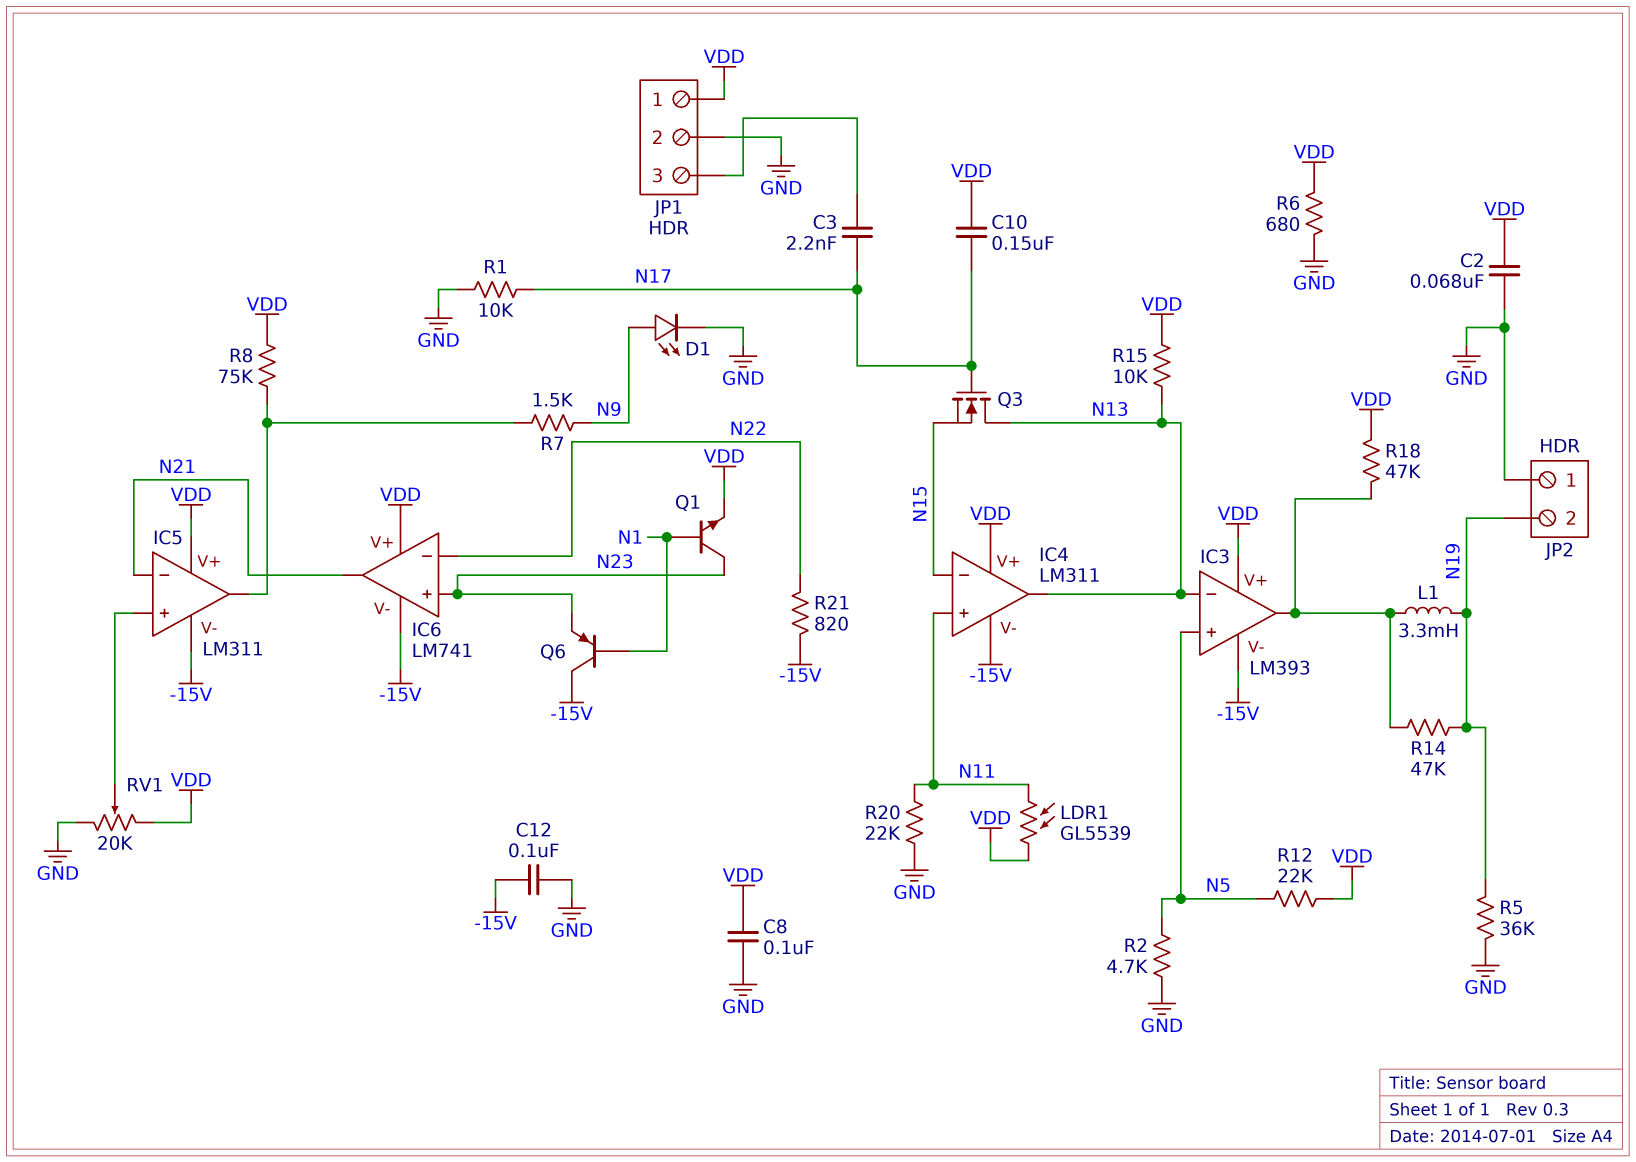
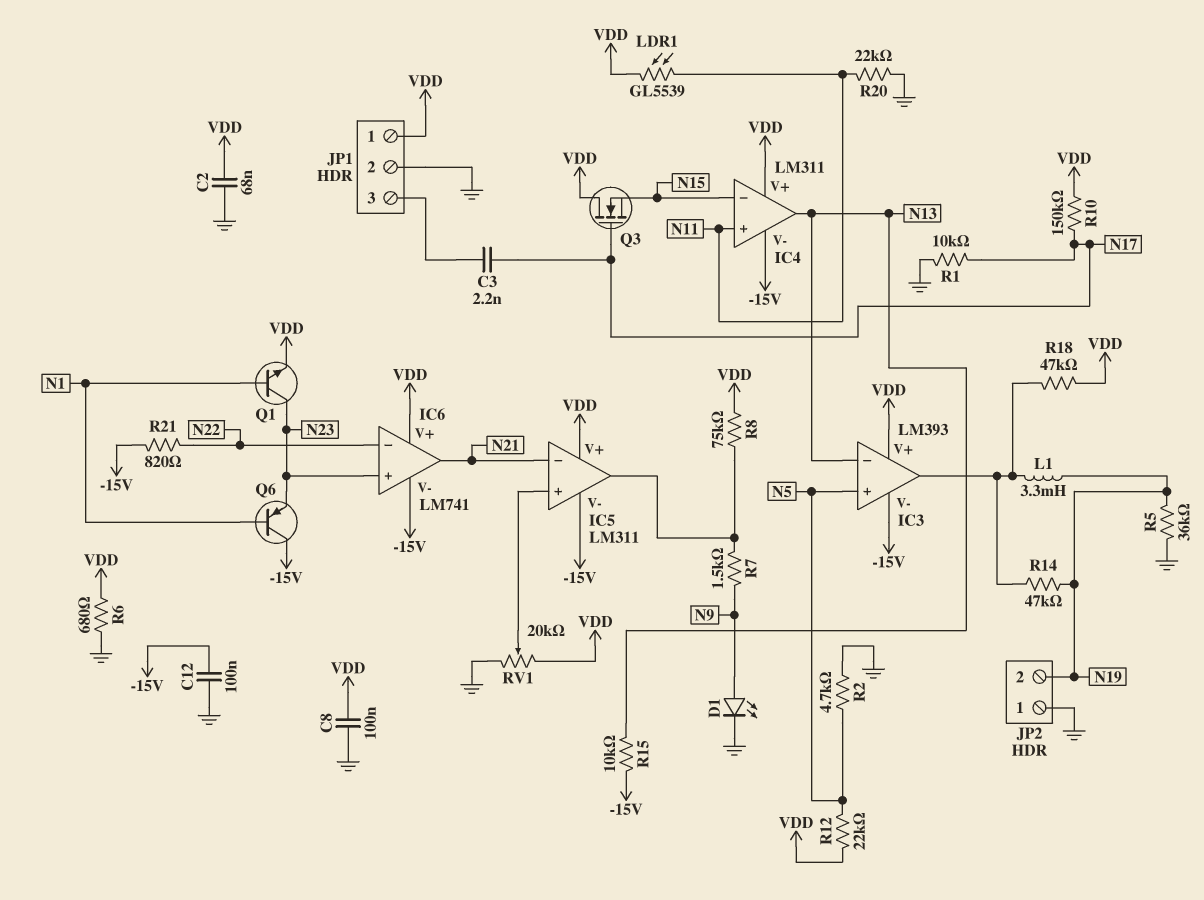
C10: 150nF (N17, VDD) -> none
Q3: NMOS (G N17, D N13, S N15) -> NMOS (G N17, D VDD, S N15)
R10: none -> 150k (N17, VDD)
R15: 10k (N13, VDD) -> 10k (-15V, N13)

